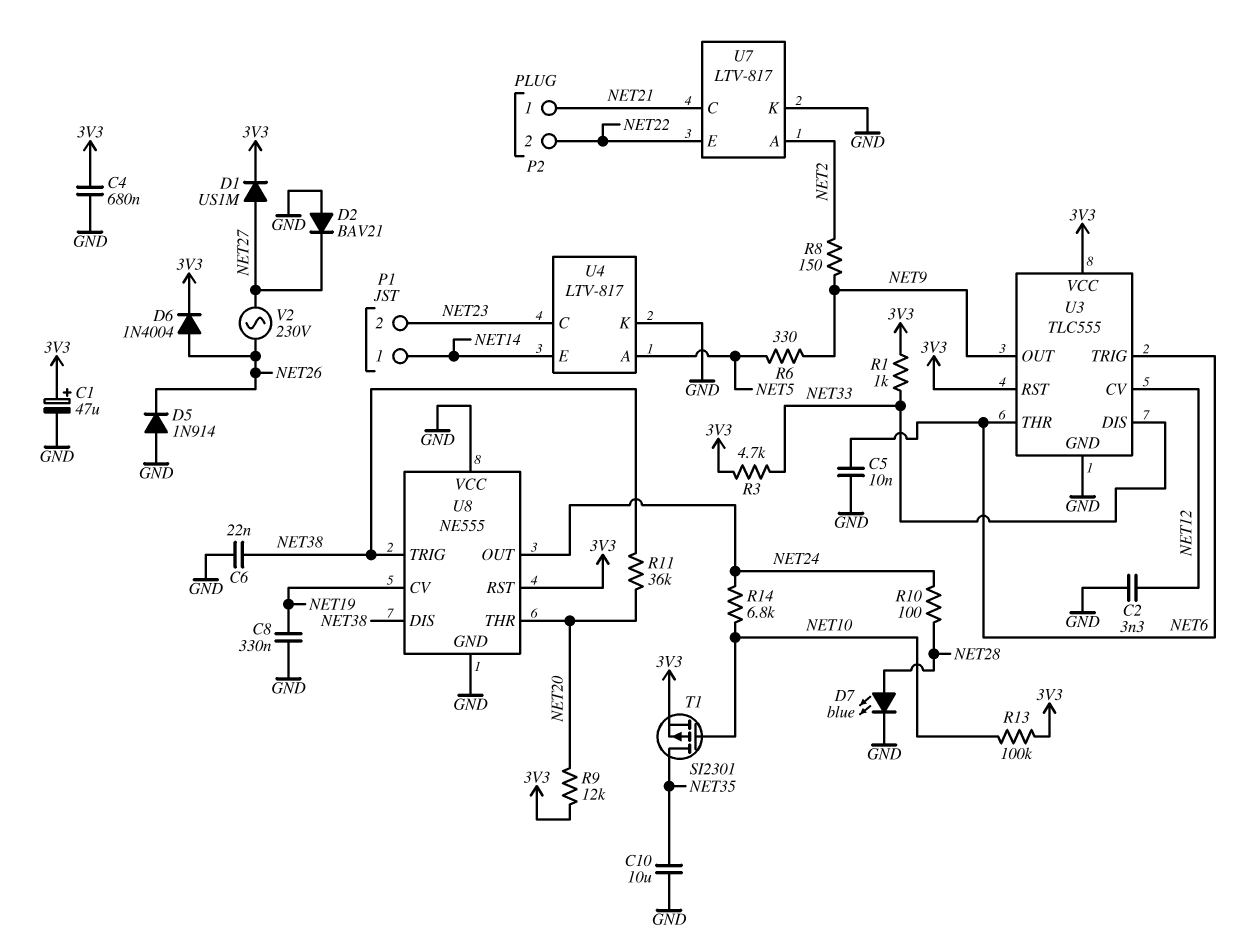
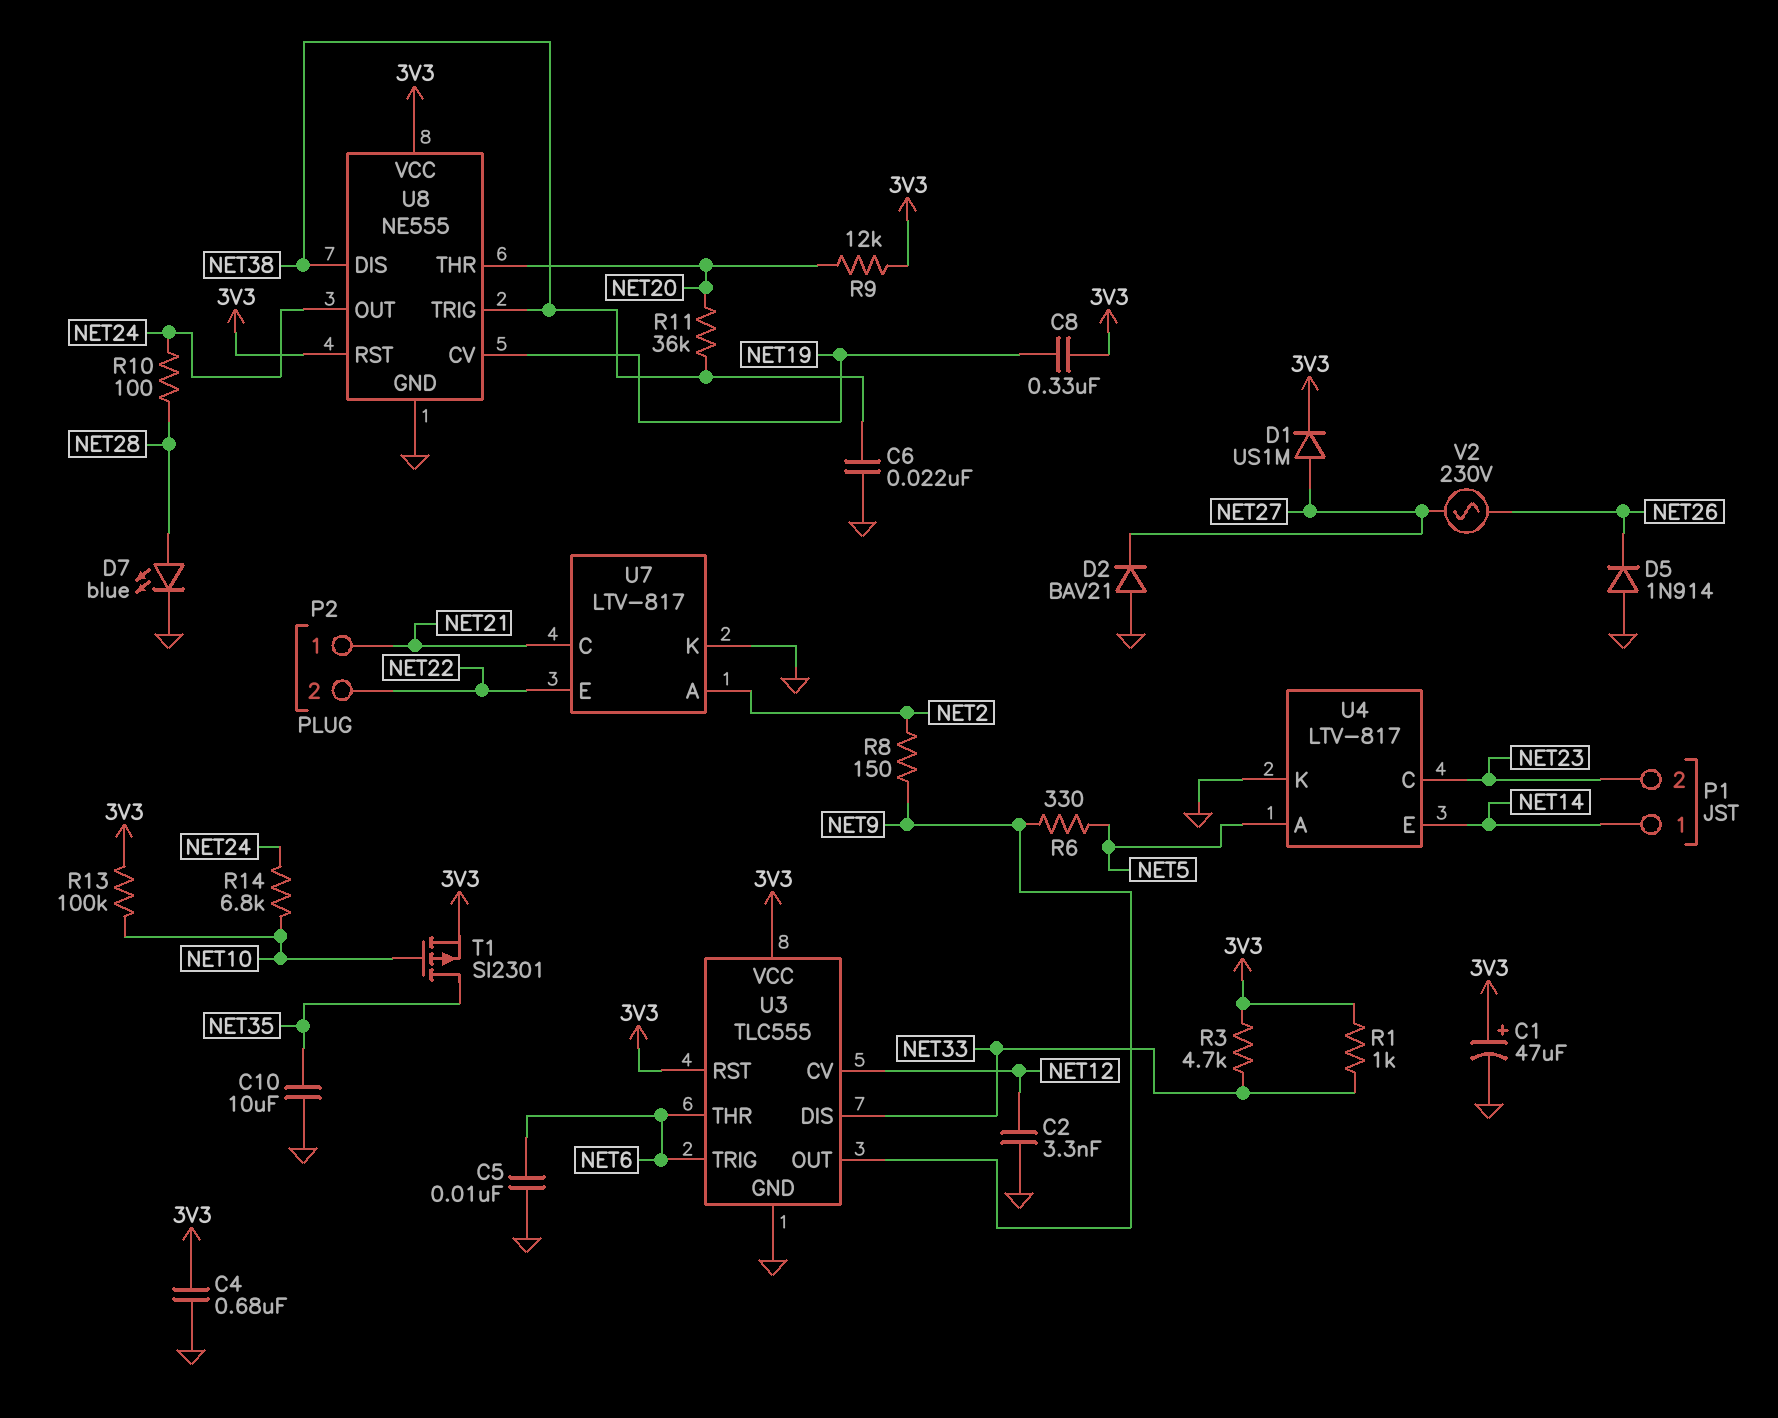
C8: 330nF (GND, NET19) -> 330nF (3V3, NET19)
D6: diode 1N4004 (A NET26, K 3V3) -> none
U8 pin VCC: GND -> 3V3

